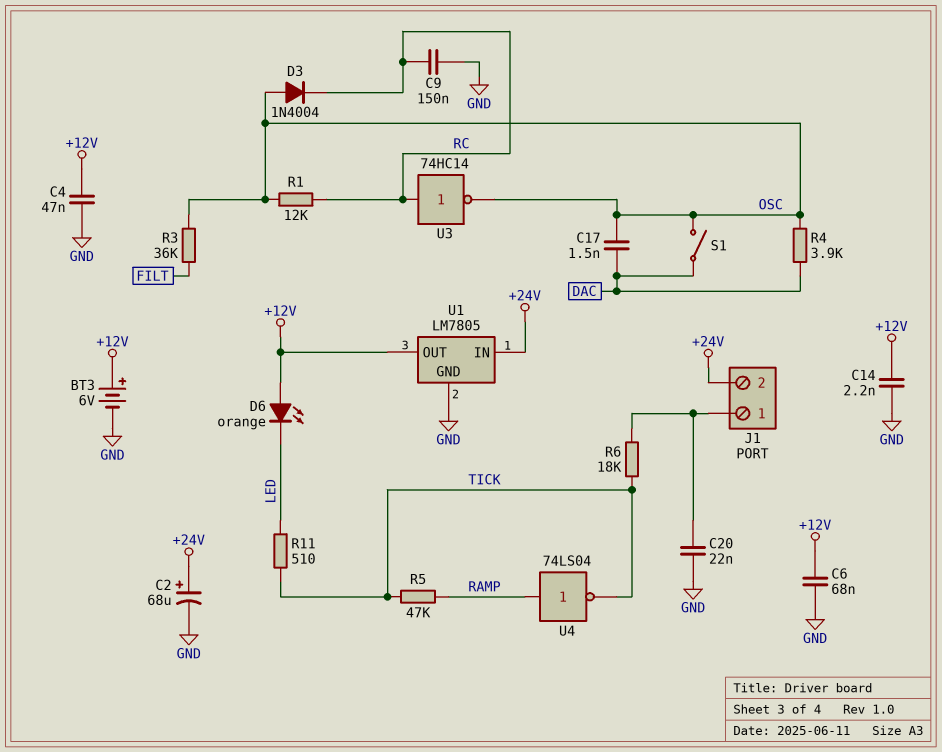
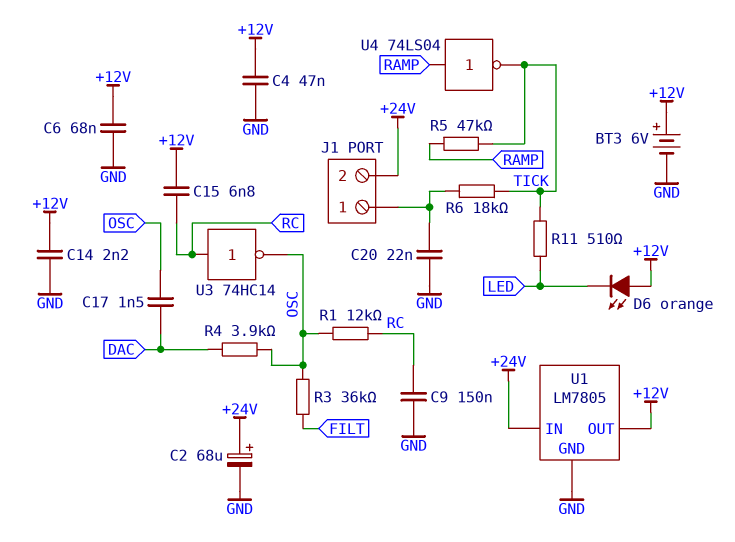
C15: none -> 6.8nF (+12V, RC)
D3: diode 1N4004 (A OSC, K RC) -> none
S1: switch (DAC, OSC) -> none

